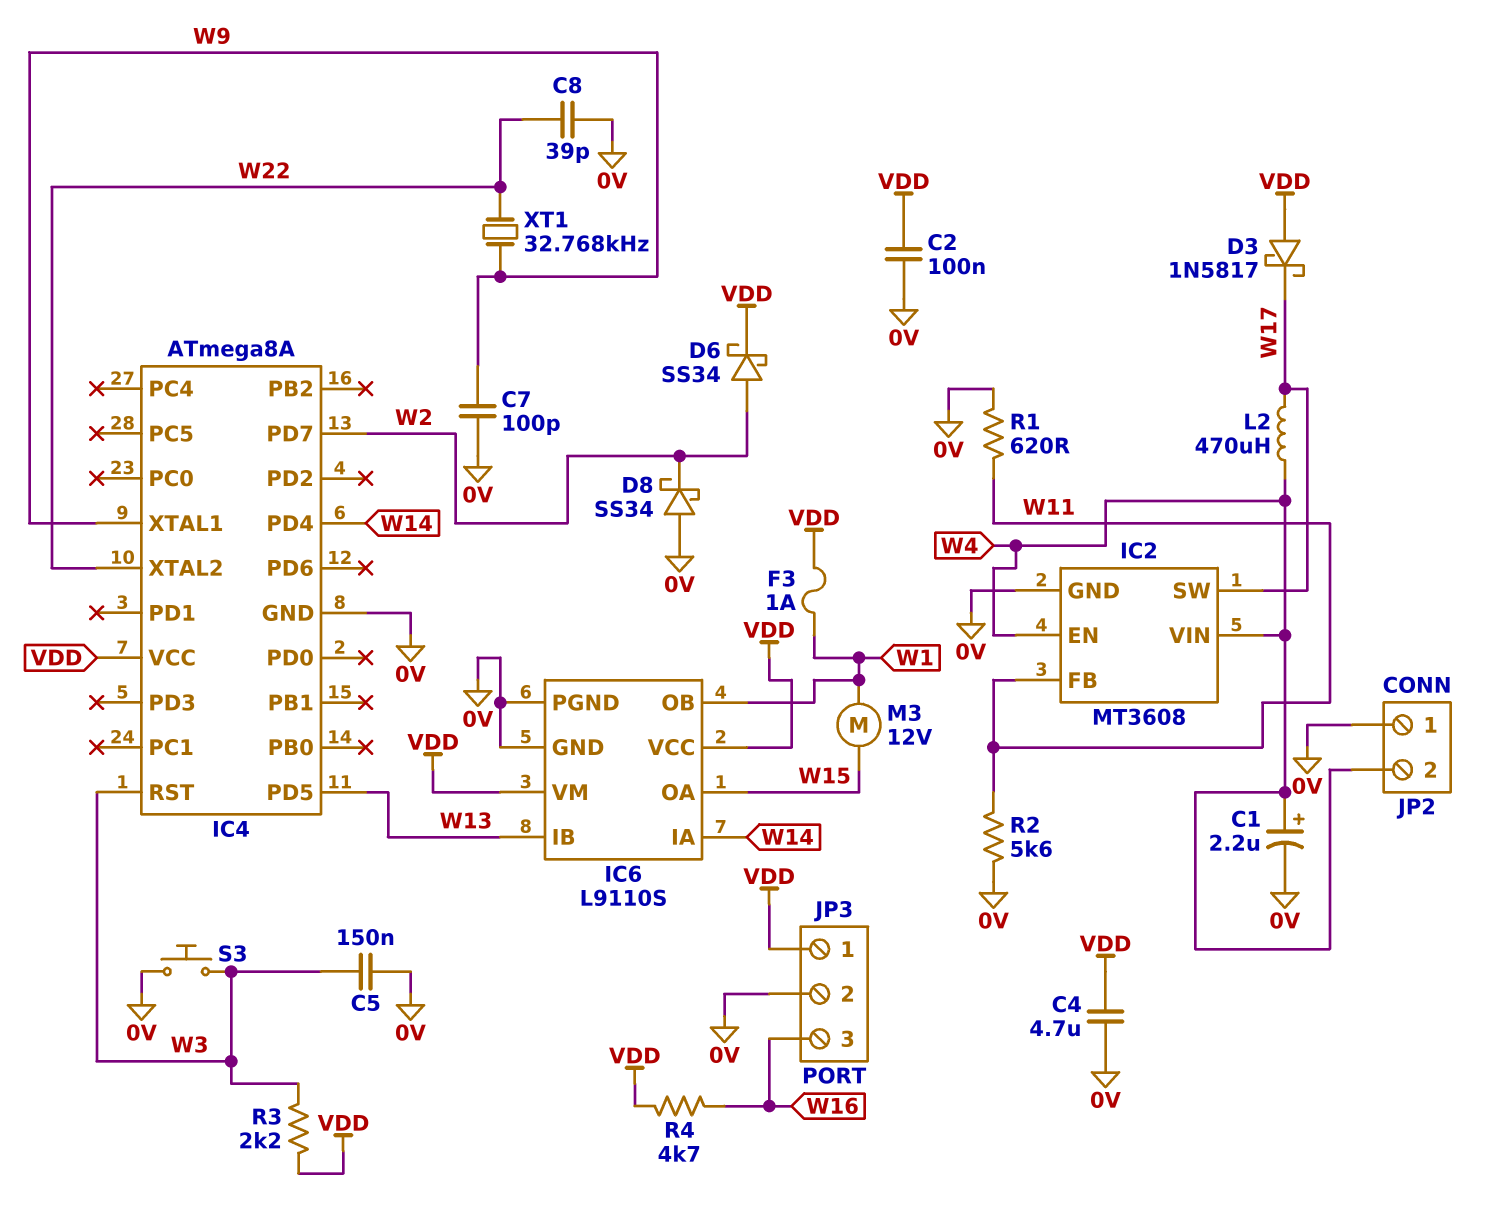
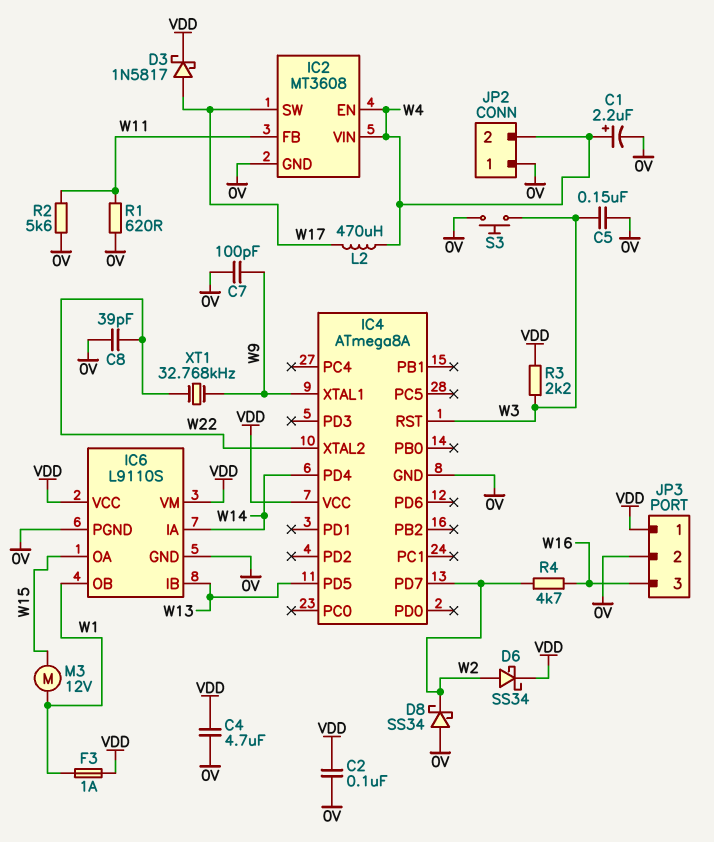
D3: schottky 1N5817 (A VDD, K W17) -> schottky 1N5817 (A W17, K VDD)
R4: 4.7k (VDD, W16) -> 4.7k (W2, W16)

